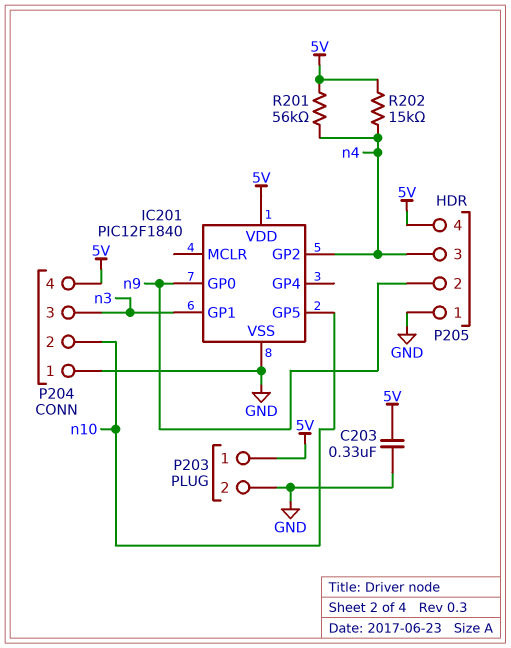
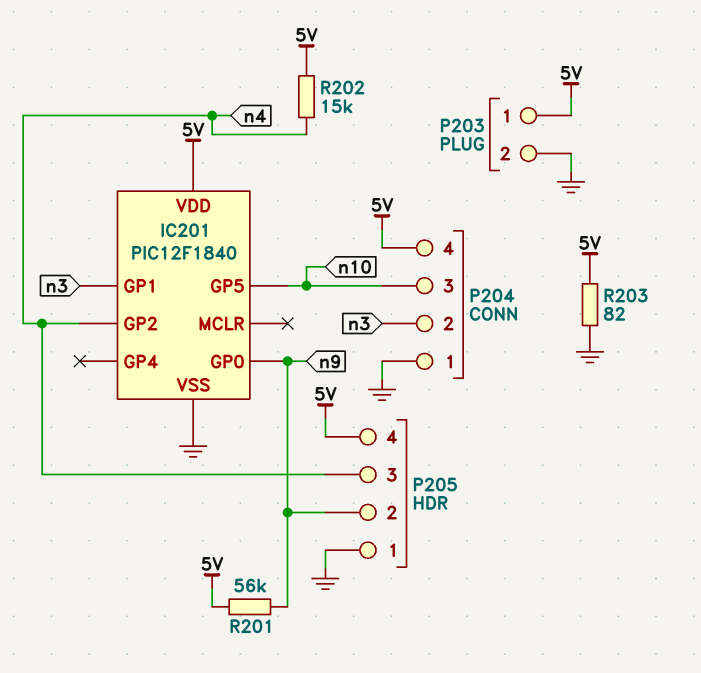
C203: 330nF (5V, GND) -> none
P204 pin 2: n10 -> n3
P204 pin 3: n3 -> n10
R201: 56k (5V, n4) -> 56k (5V, n9)
R203: none -> 82 (5V, GND)

